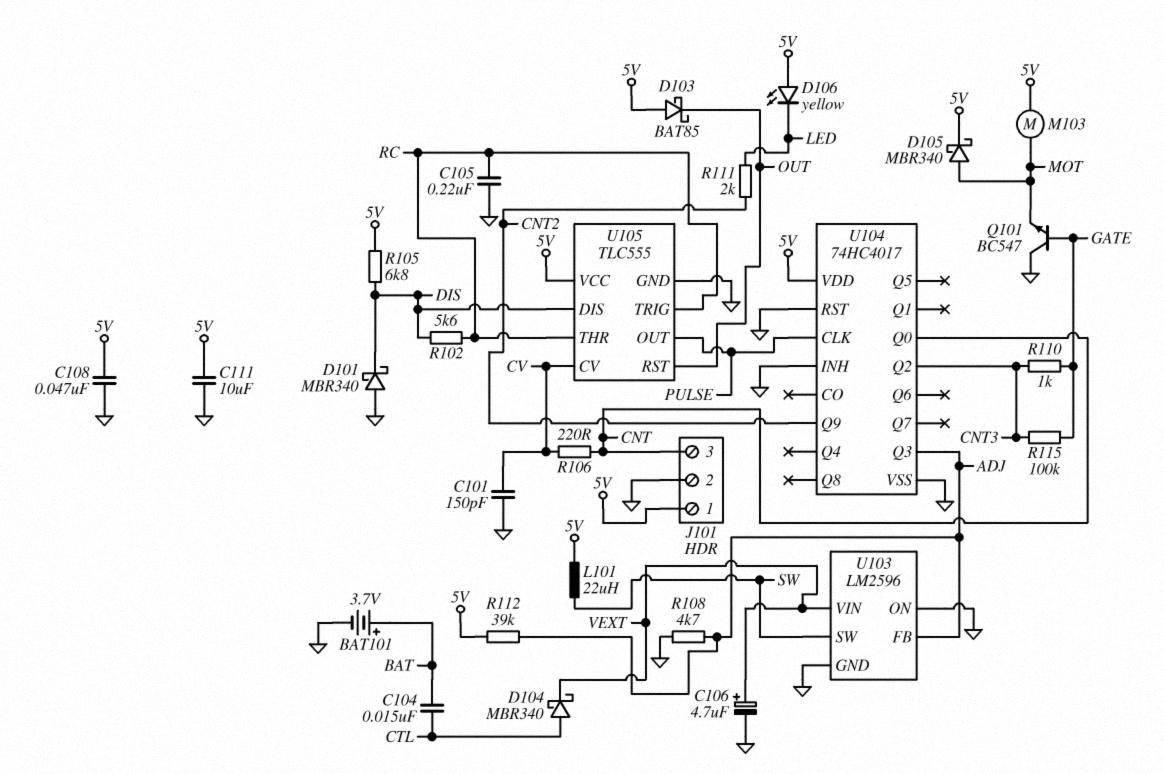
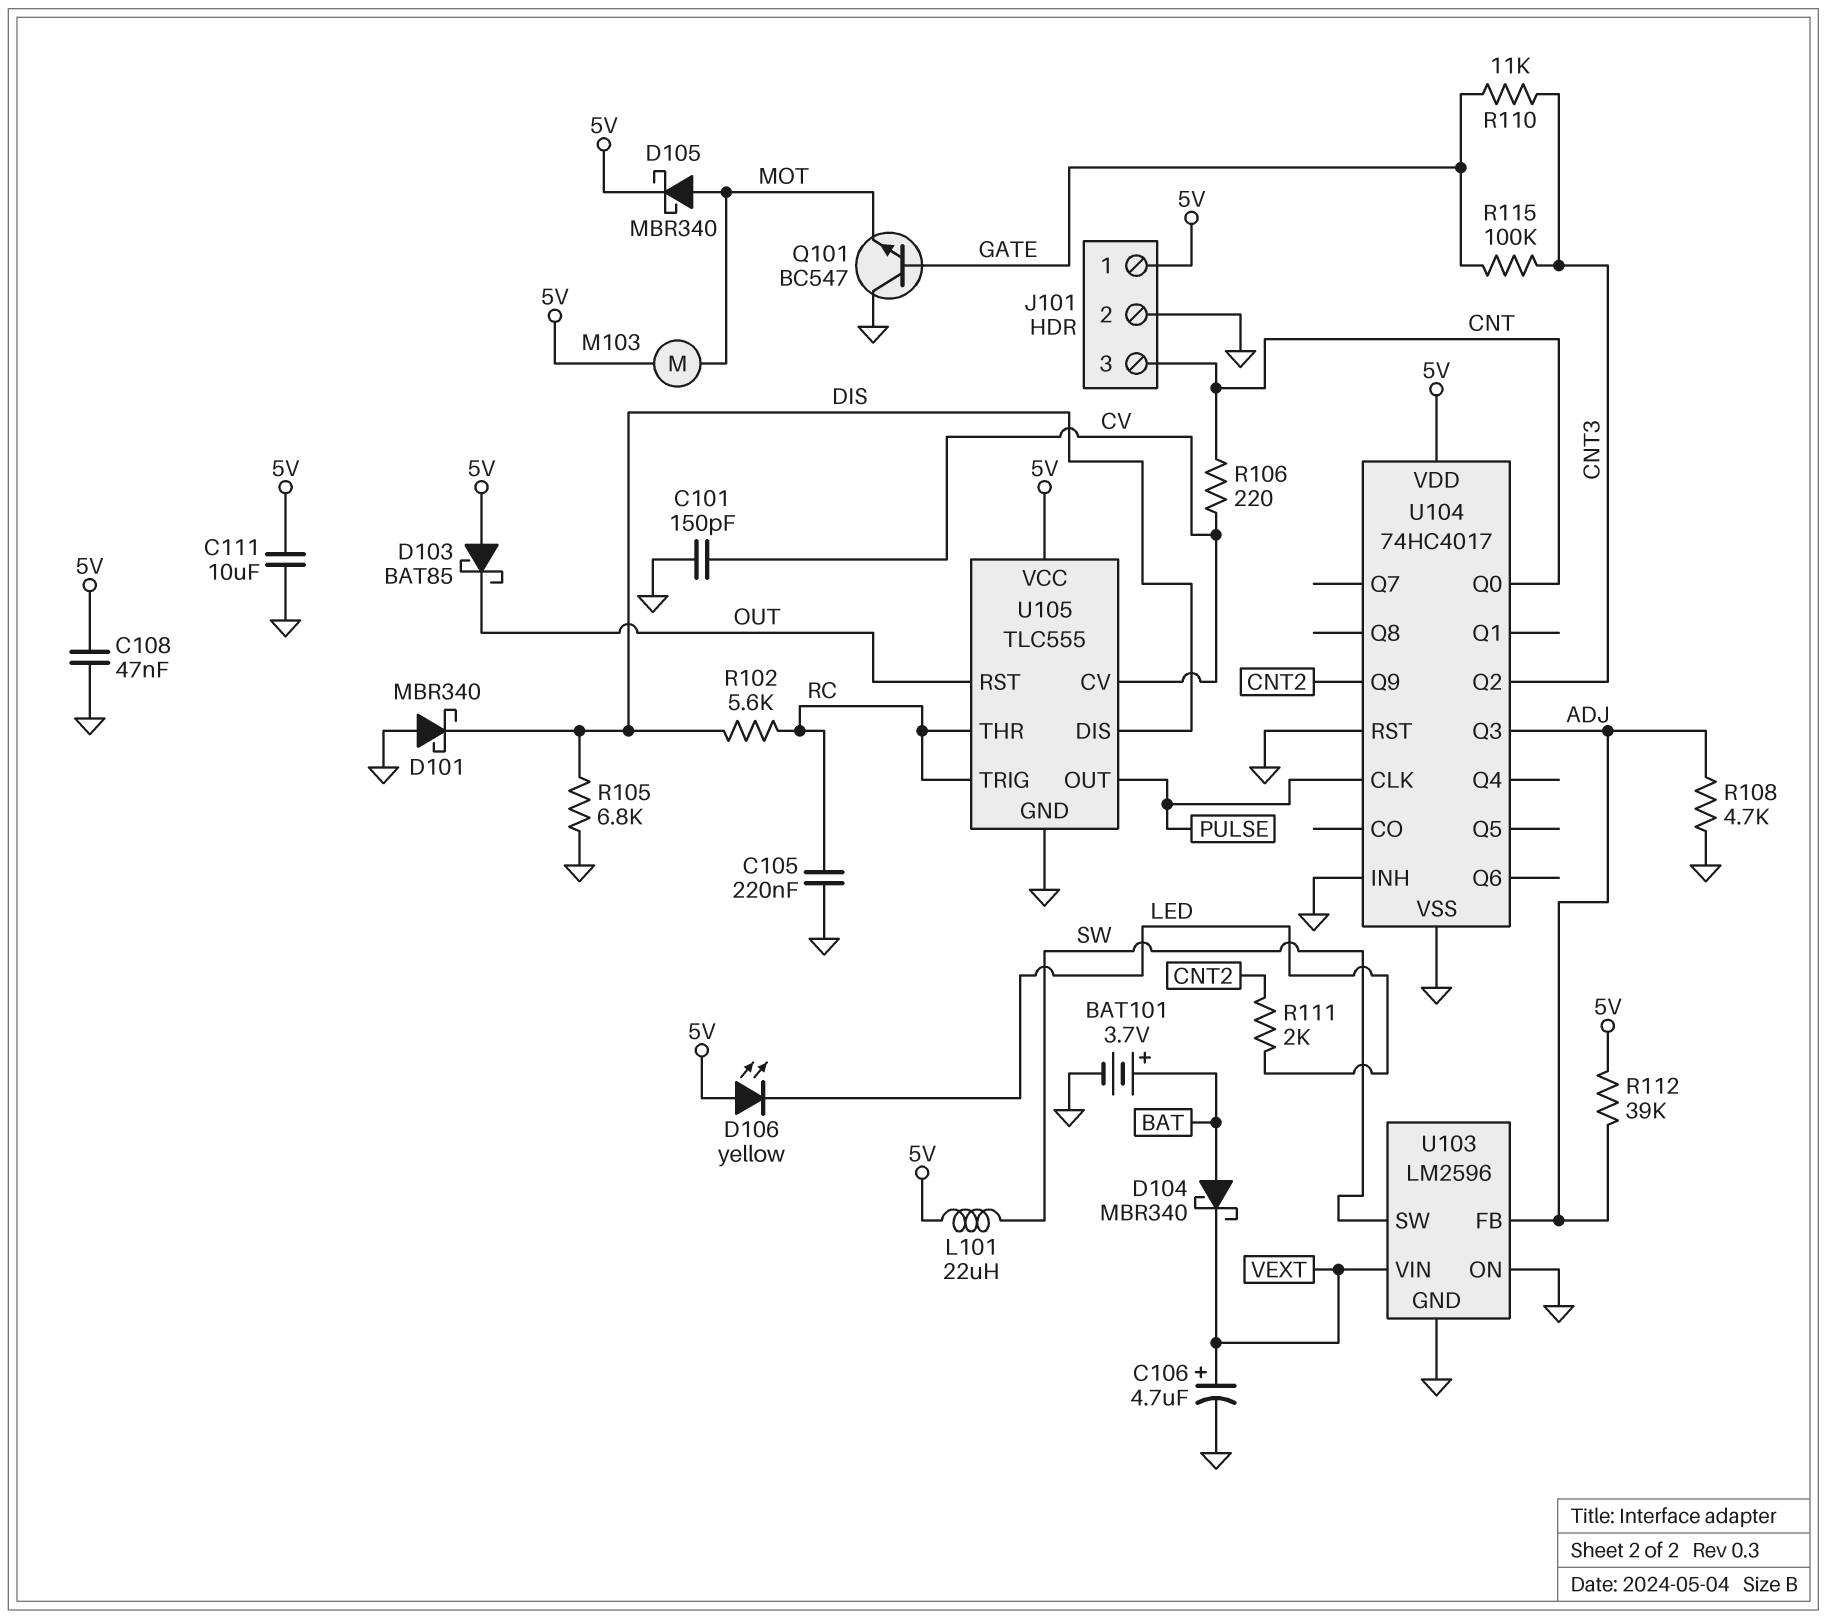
C104: 15nF (BAT, CTL) -> none
D104: schottky MBR340 (A CTL, K VEXT) -> schottky MBR340 (A BAT, K VEXT)
R105: 6.8k (5V, DIS) -> 6.8k (DIS, GND)
R110: 1k (CNT3, GATE) -> 11k (CNT3, GATE)

